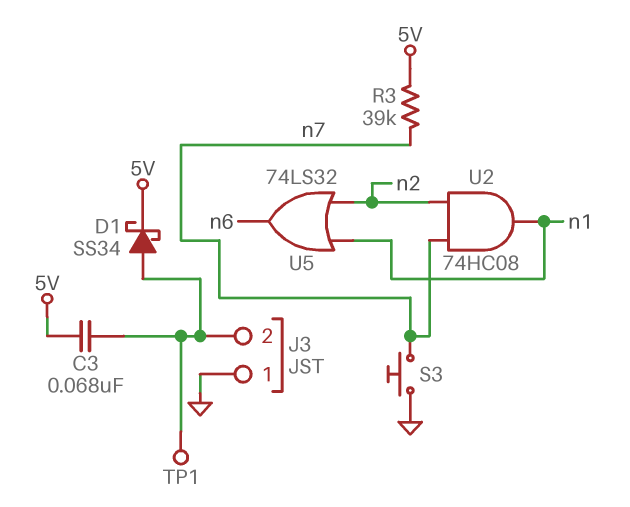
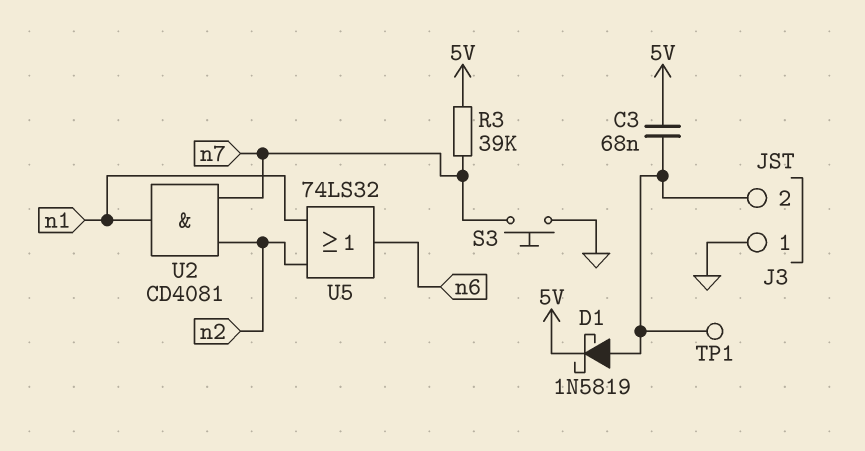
D1: schottky SS34 (A J3/2, K 5V) -> schottky 1N5819 (A J3/2, K 5V)
U2: AND 74HC08 (in n2, in n7, out n1) -> AND CD4081 (in n2, in n7, out n1)

